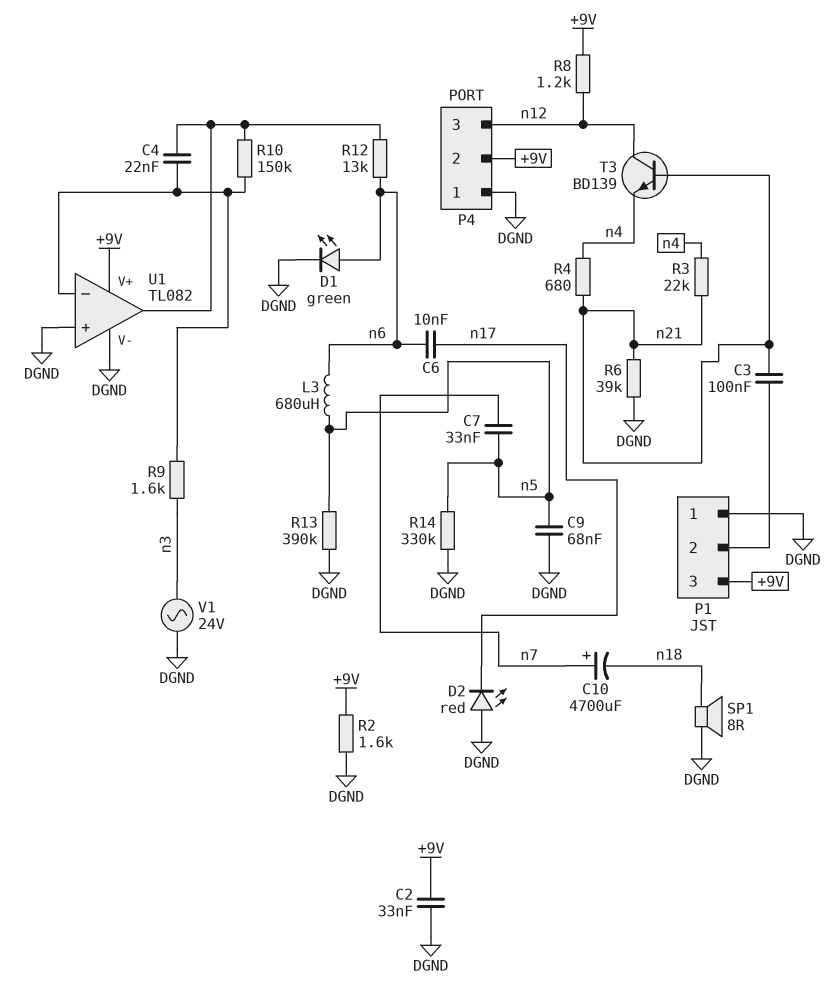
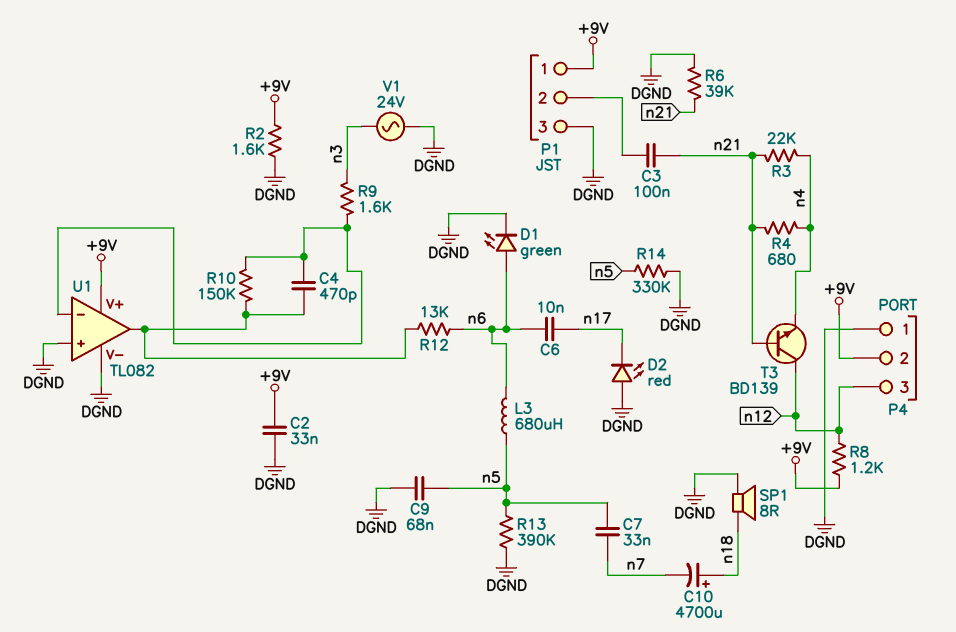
C4: 22nF (U1/in-, U1/out) -> 470pF (U1/in-, U1/out)
C10: 4700uF (plus n7, minus n18) -> 4700uF (plus n18, minus n7)
P1 pin 1: DGND -> +9V
P1 pin 3: +9V -> DGND

